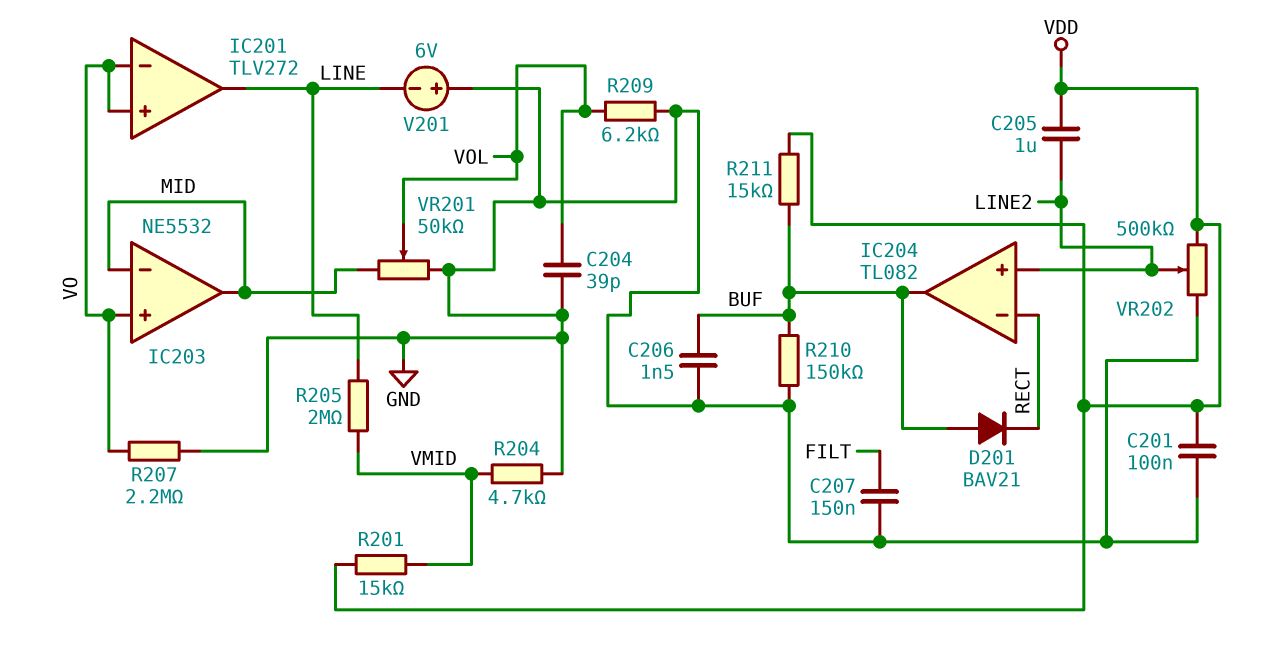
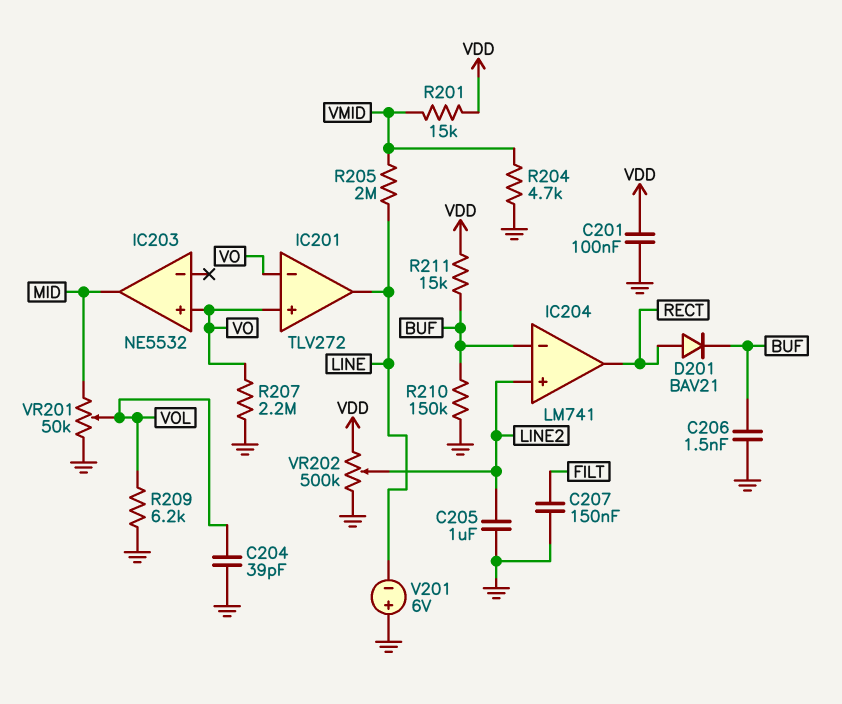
C205: 1uF (LINE2, VDD) -> 1uF (GND, LINE2)
D201: diode BAV21 (A BUF, K RECT) -> diode BAV21 (A RECT, K BUF)
IC203 pin in-: MID -> none
IC204: TL082 -> LM741
IC204 pin in-: RECT -> BUF
IC204 pin out: BUF -> RECT

